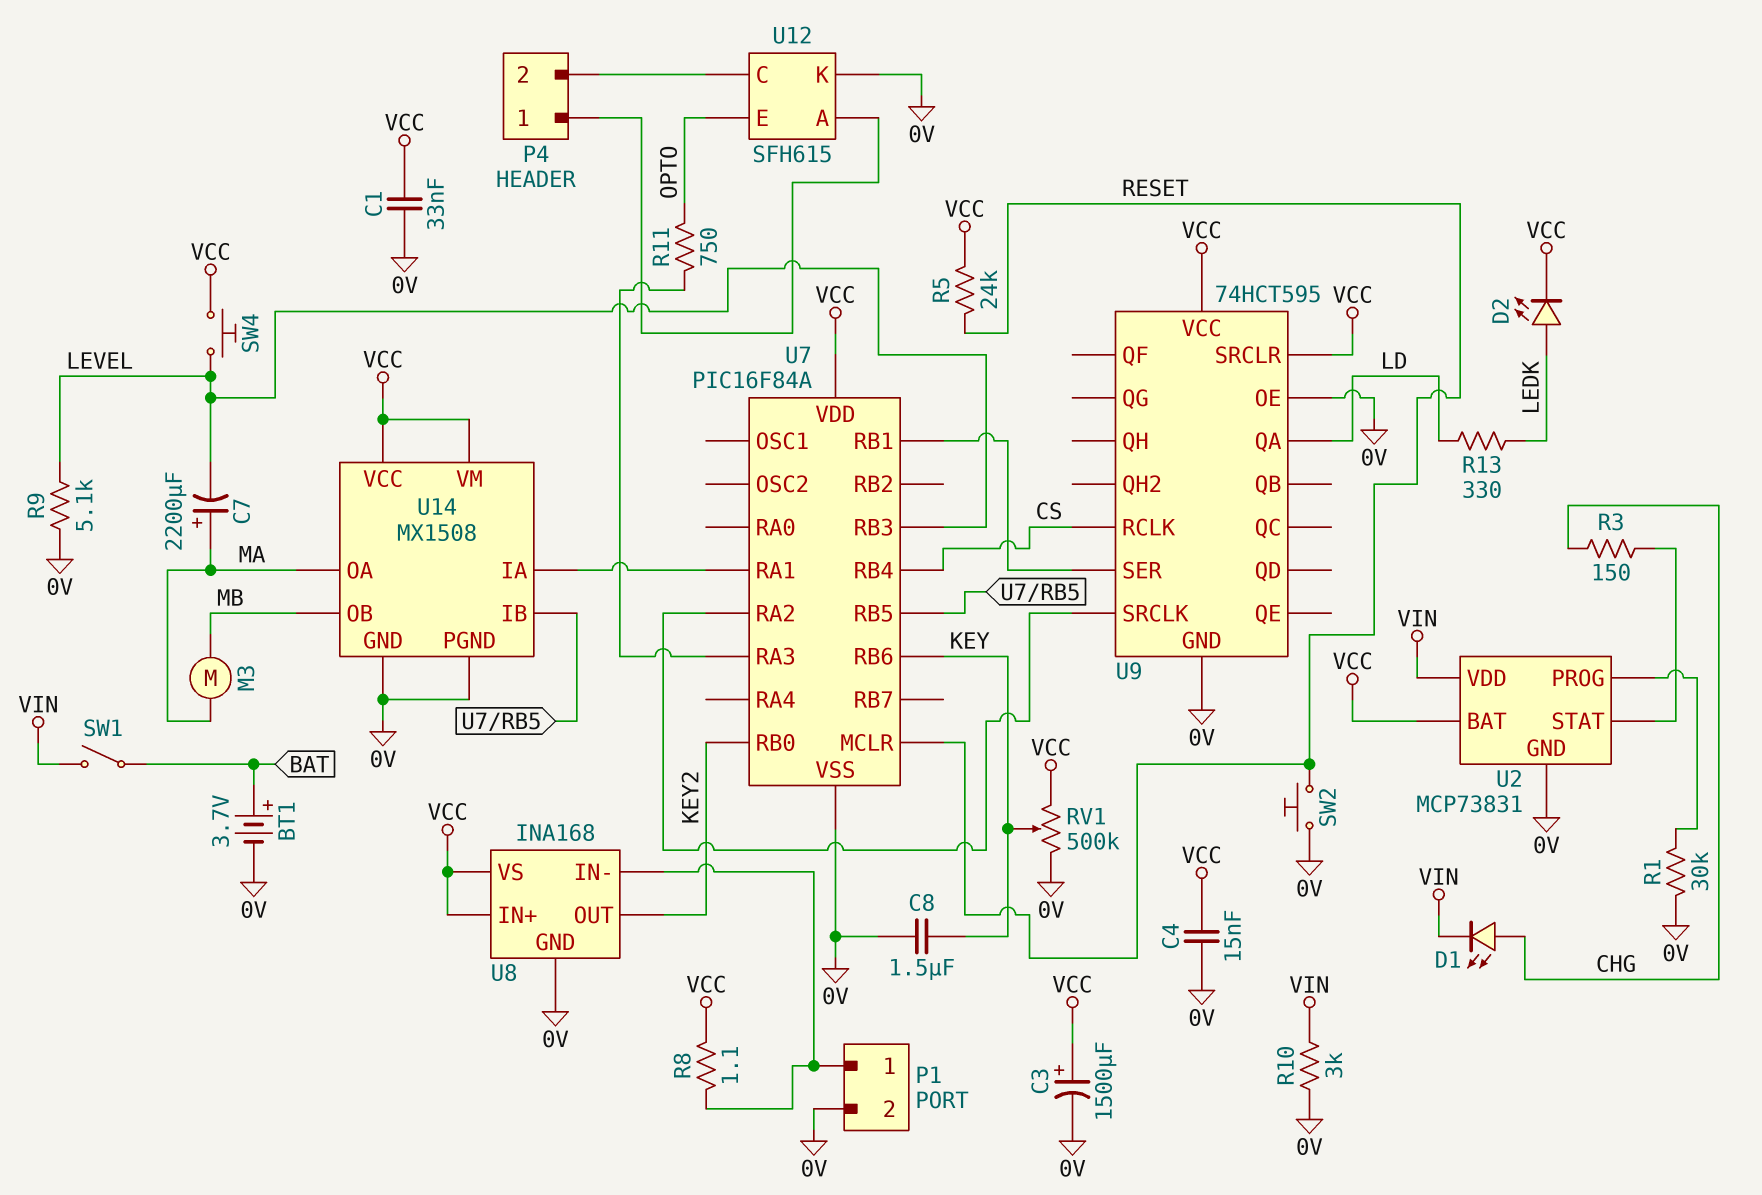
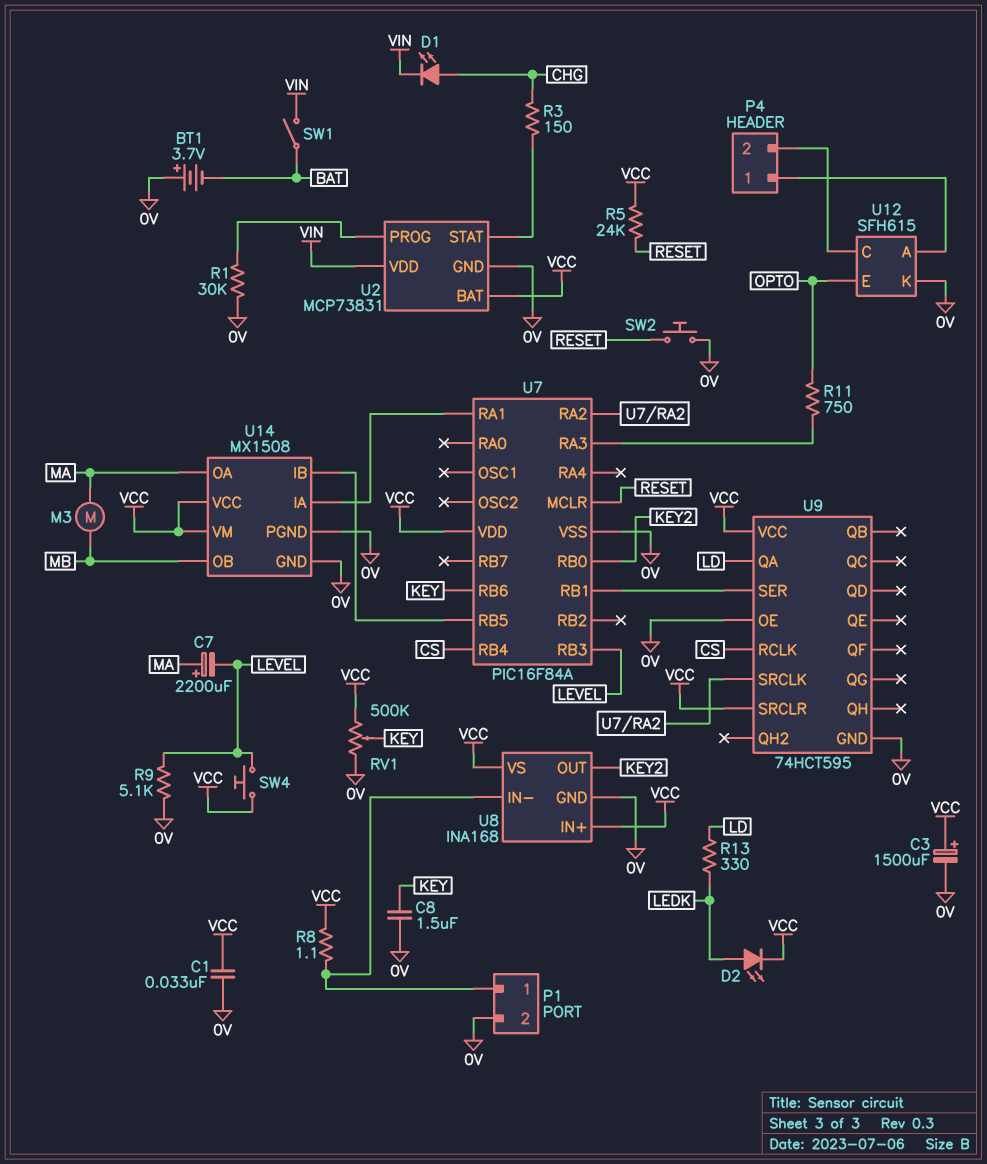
BT1: 3.7V (plus BAT, minus 0V) -> 3.7V (plus 0V, minus BAT)
C4: 15nF (0V, VCC) -> none
R10: 3k (0V, VIN) -> none

